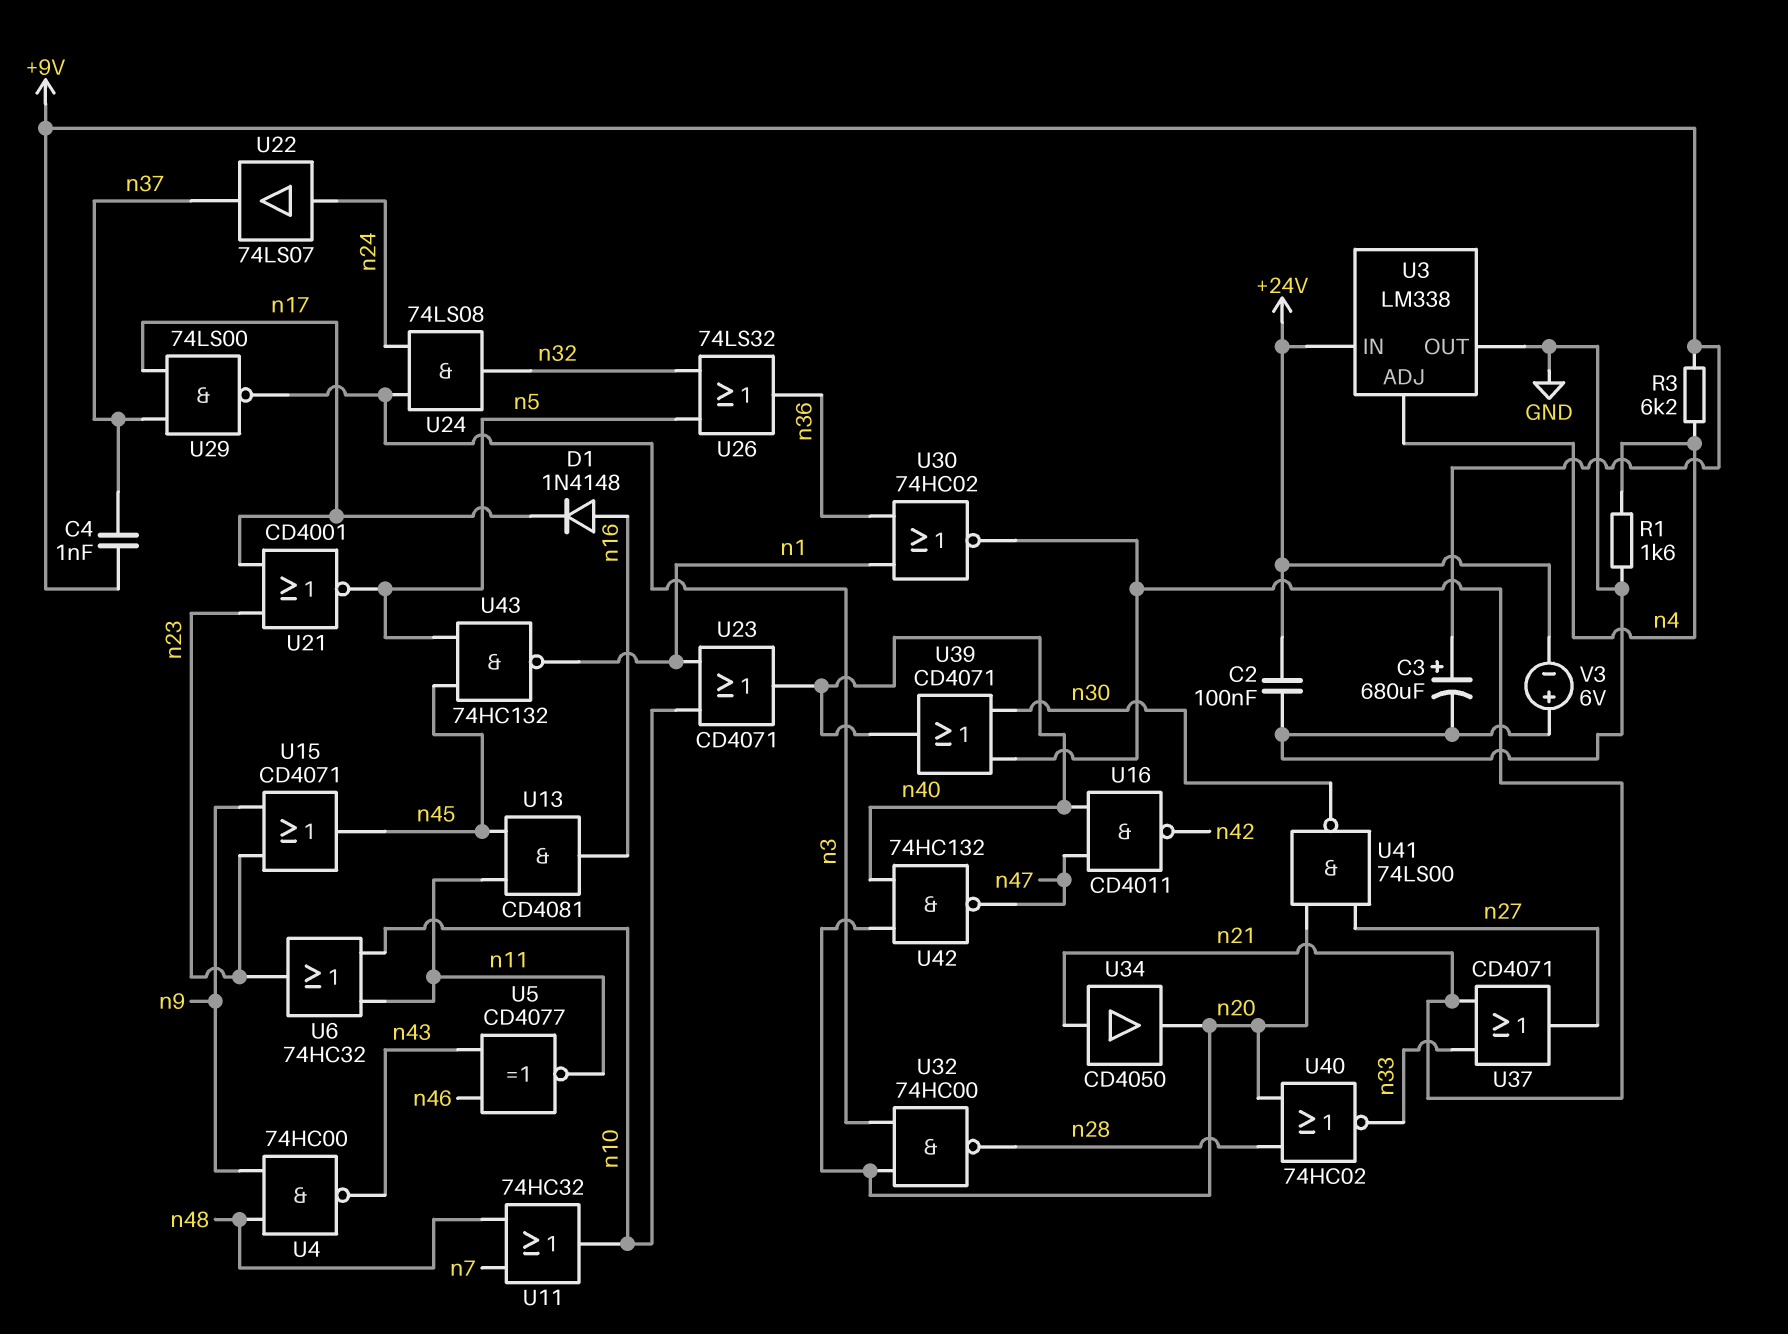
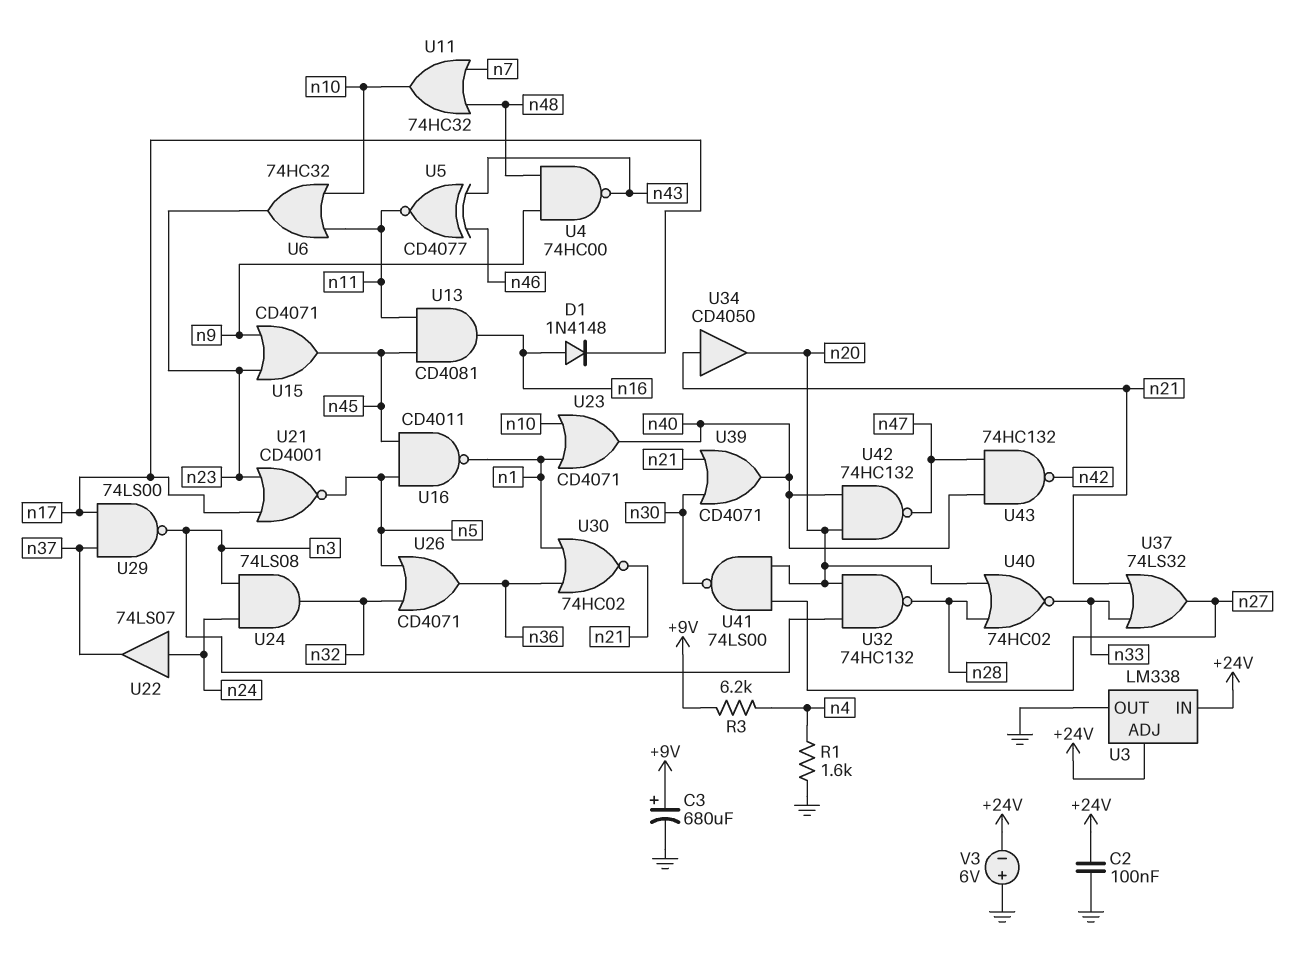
C4: 1nF (+9V, n37) -> none
U3 pin ADJ: n4 -> +24V
U16: NAND CD4011 (in n40, in n47, out n42) -> NAND CD4011 (in n5, in n45, out n1)
U26: OR 74LS32 (in n5, in n32, out n36) -> OR CD4071 (in n5, in n32, out n36)
U32: NAND 74HC00 (in n3, in n20, out n28) -> NAND 74HC132 (in n3, in n20, out n28)
U37: OR CD4071 (in n21, in n33, out n27) -> OR 74LS32 (in n21, in n33, out n27)
U43: NAND 74HC132 (in n5, in n45, out n1) -> NAND 74HC132 (in n40, in n47, out n42)

